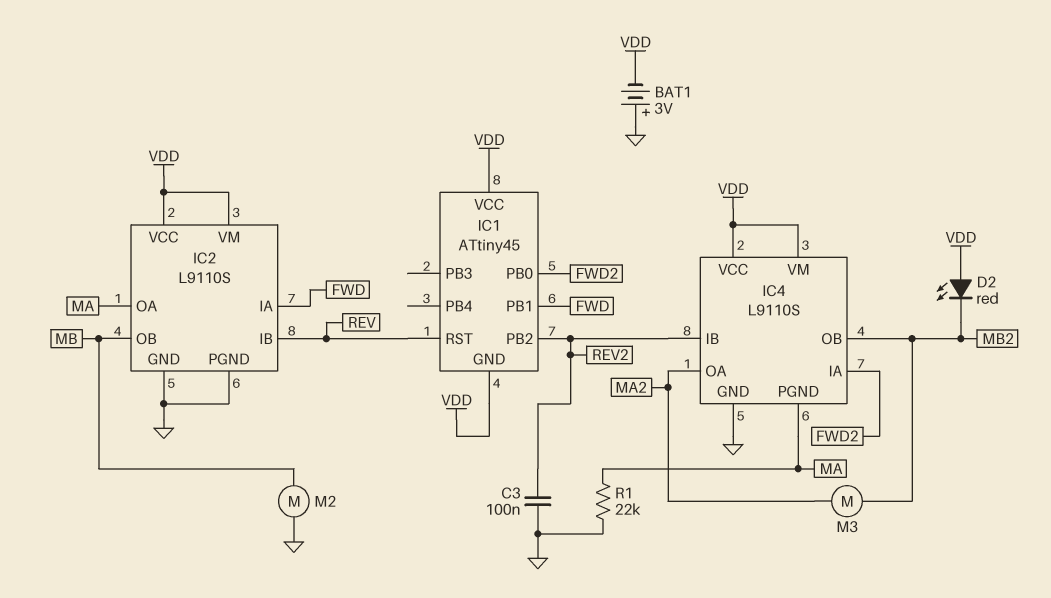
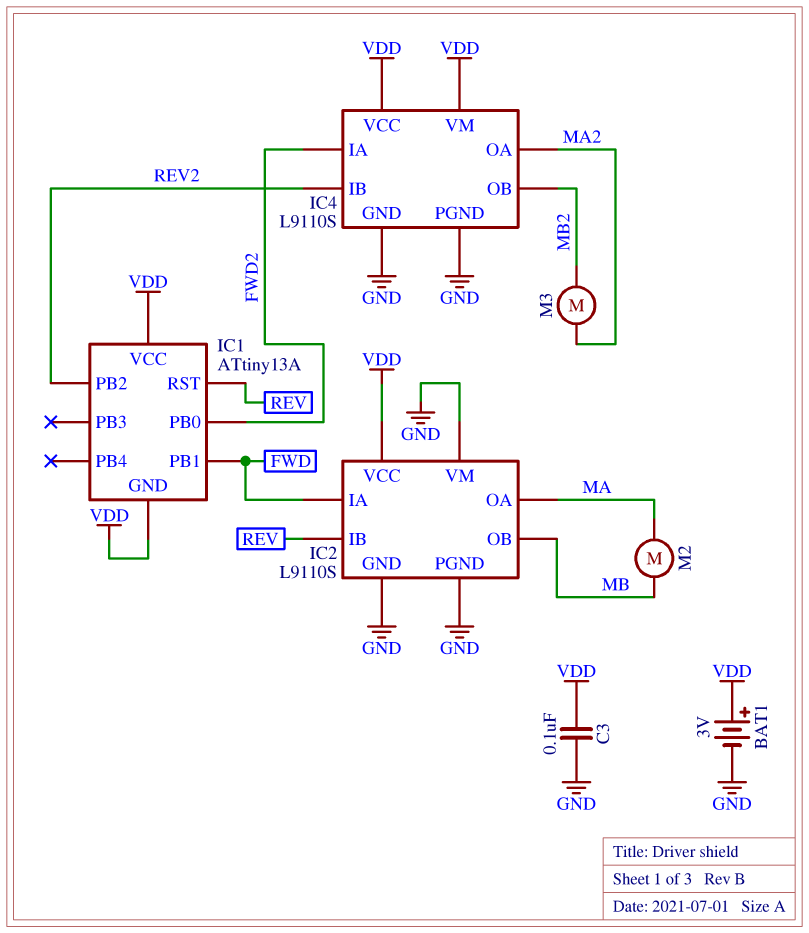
BAT1: 3V (plus GND, minus VDD) -> 3V (plus VDD, minus GND)
C3: 100nF (GND, REV2) -> 100nF (GND, VDD)
D2: LED red (A VDD, K MB2) -> none
IC1: ATtiny45 -> ATtiny13A
IC2 pin VM: VDD -> GND
IC4 pin PGND: MA -> GND
M2: motor (GND, MB) -> motor (MA, MB)
R1: 22k (GND, MA) -> none

